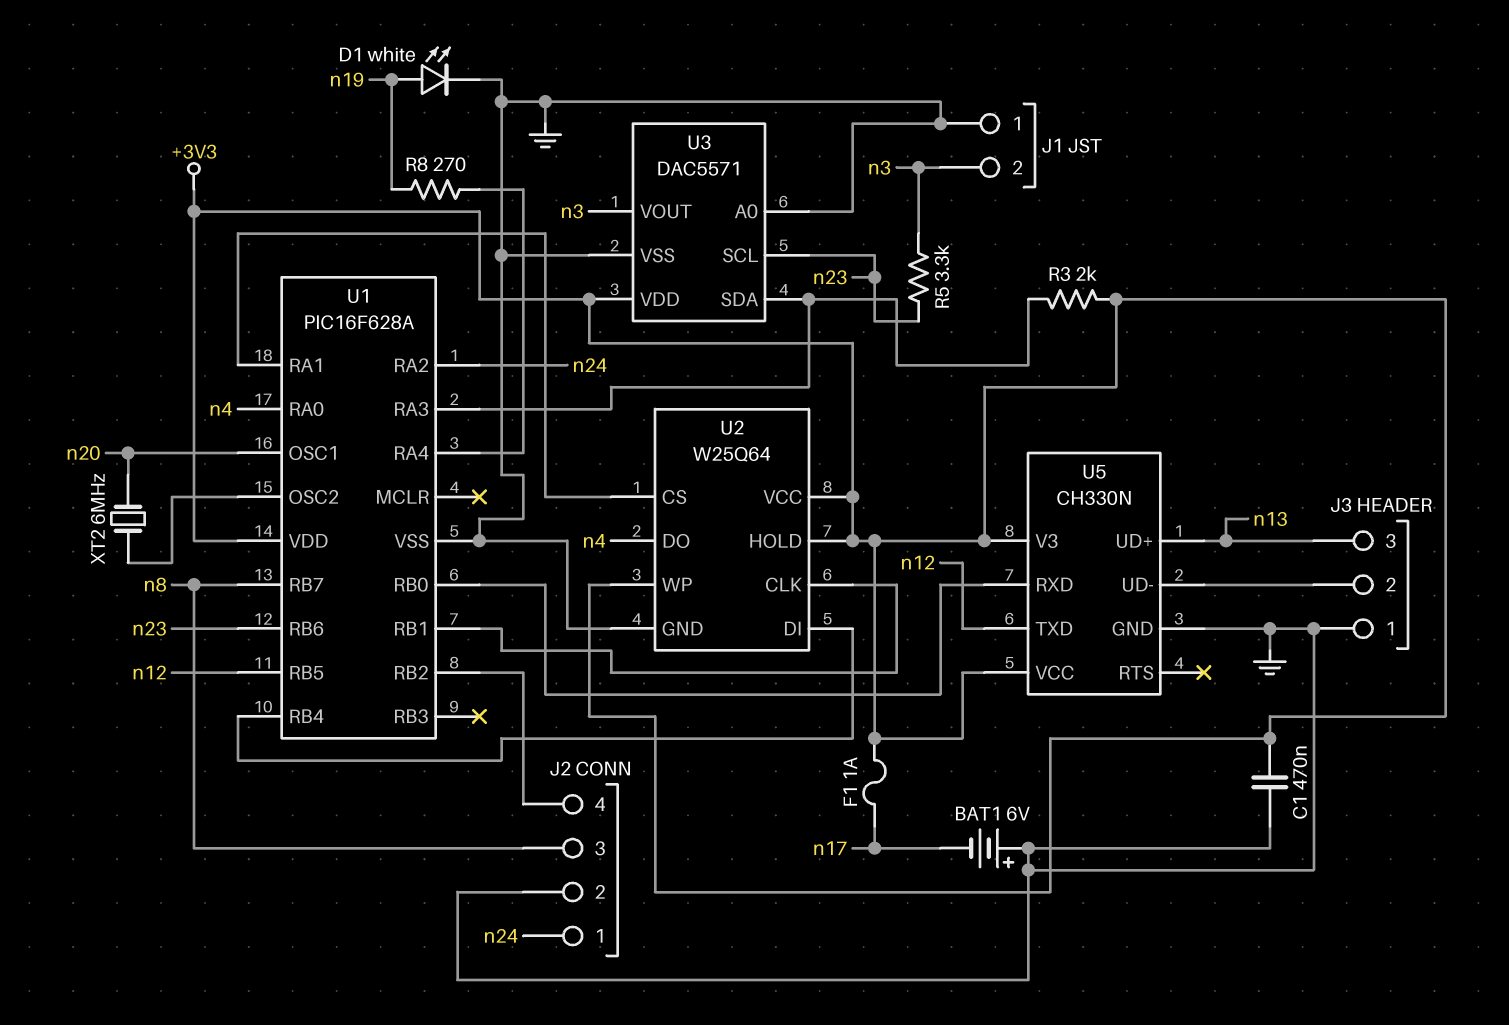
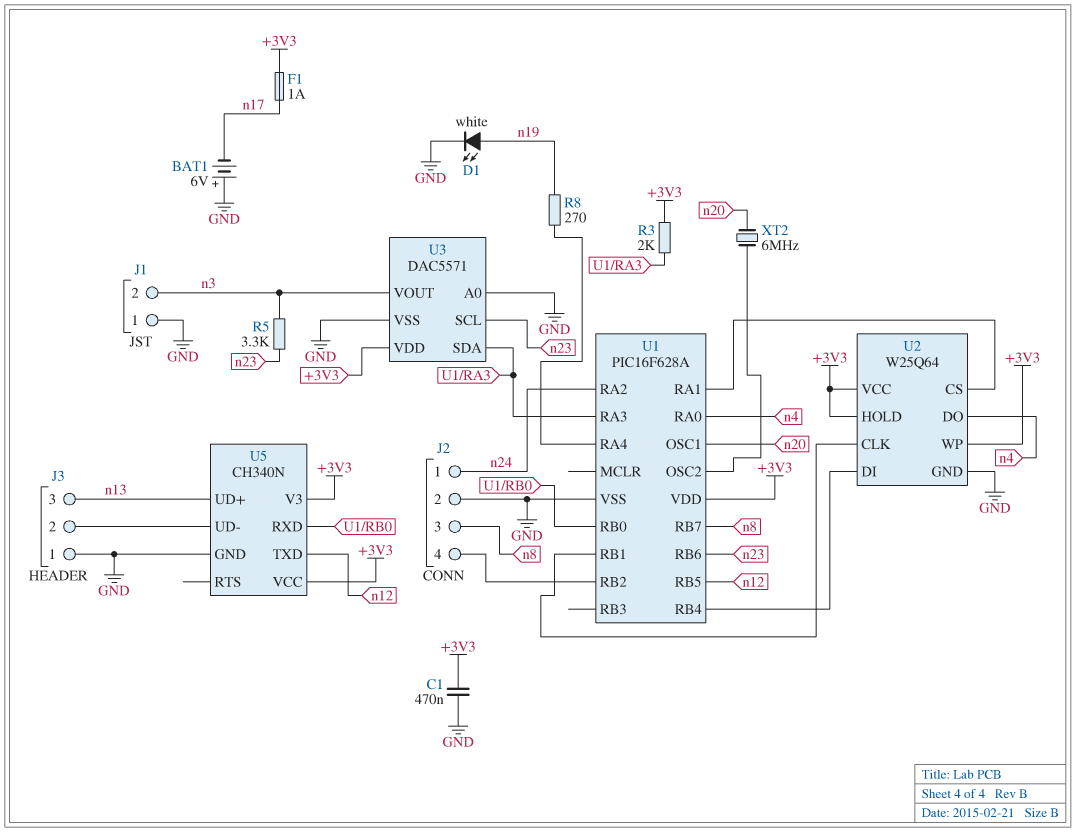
U5: CH330N -> CH340N

